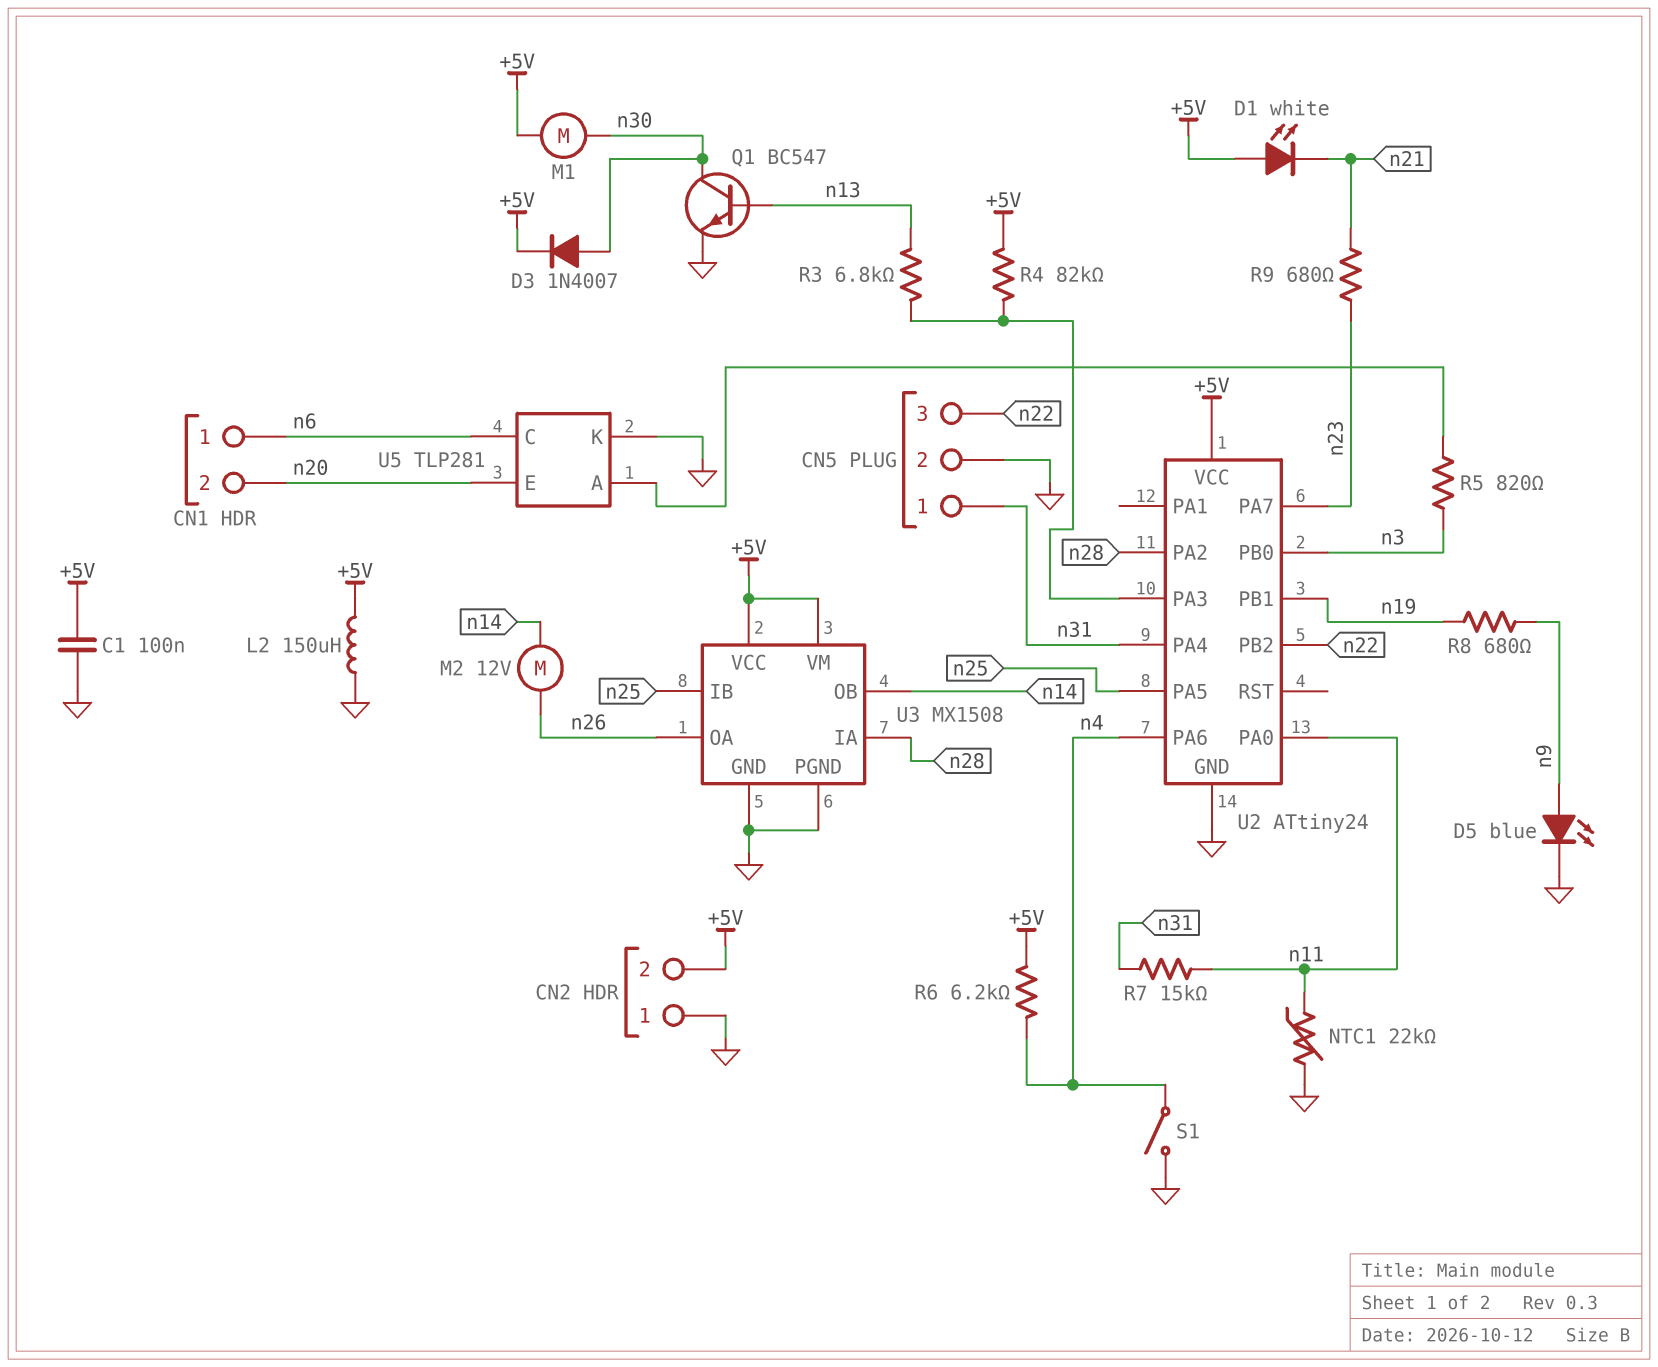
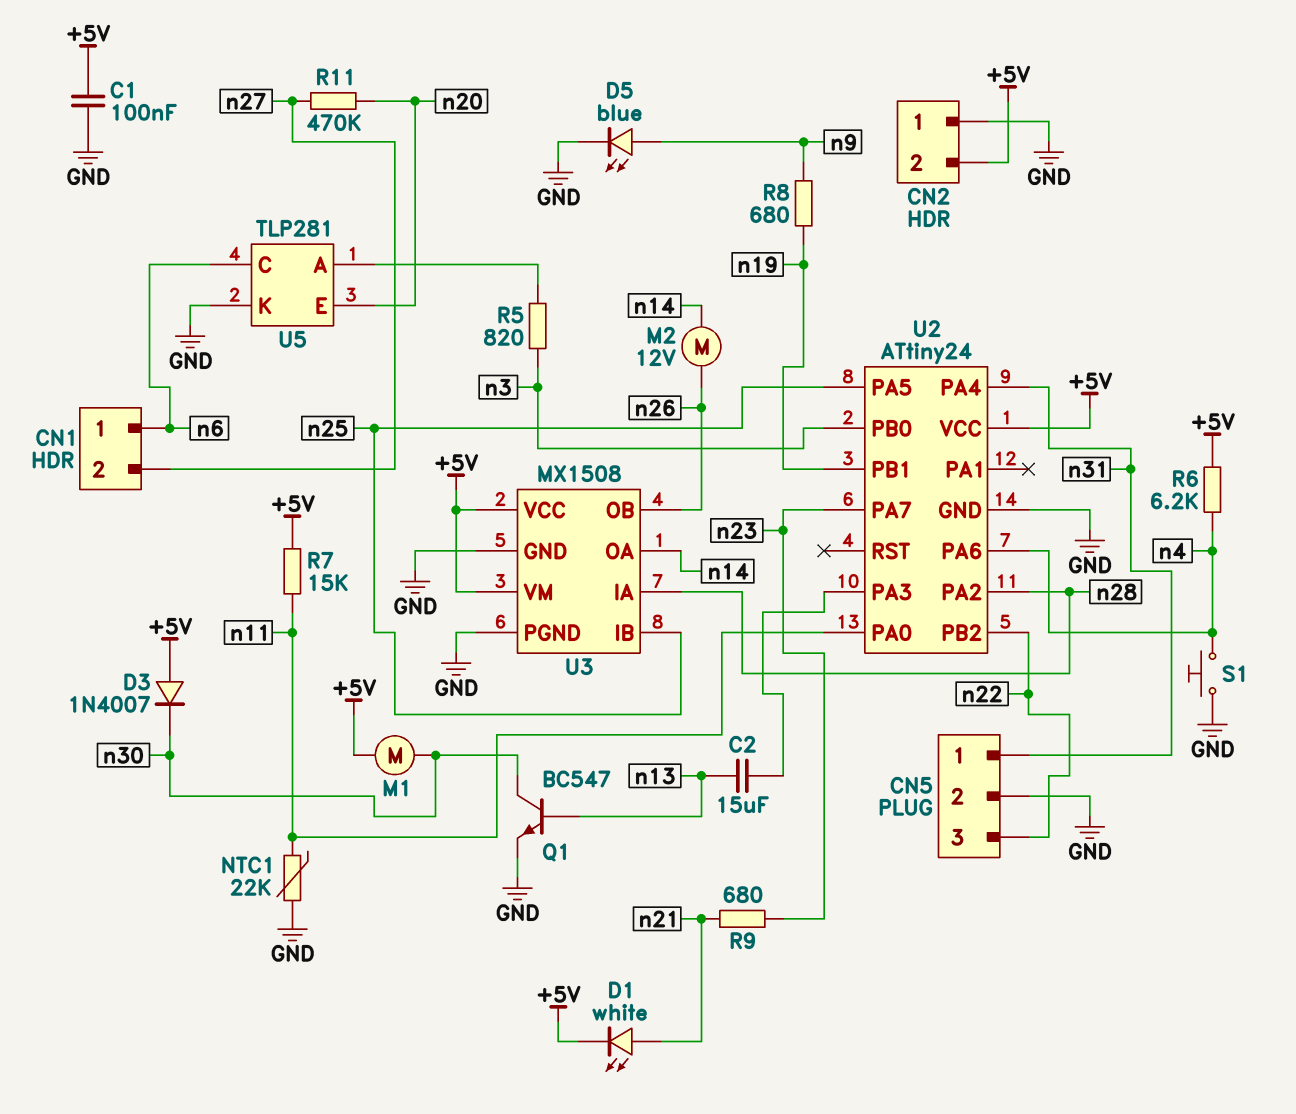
C2: none -> 15uF (U2/PA3, n13)
CN1 pin 2: n20 -> n27
D1: LED white (A +5V, K n21) -> LED white (A n21, K +5V)
D3: diode 1N4007 (A n30, K +5V) -> diode 1N4007 (A +5V, K n30)
L2: 150uH (+5V, GND) -> none
R3: 6.8k (U2/PA3, n13) -> none
R4: 82k (+5V, U2/PA3) -> none
R7: 15k (n11, n31) -> 15k (+5V, n11)
R11: none -> 470k (n20, n27)
S1: switch (GND, n4) -> button (GND, n4)
U3 pin OA: n26 -> n14
U3 pin OB: n14 -> n26

